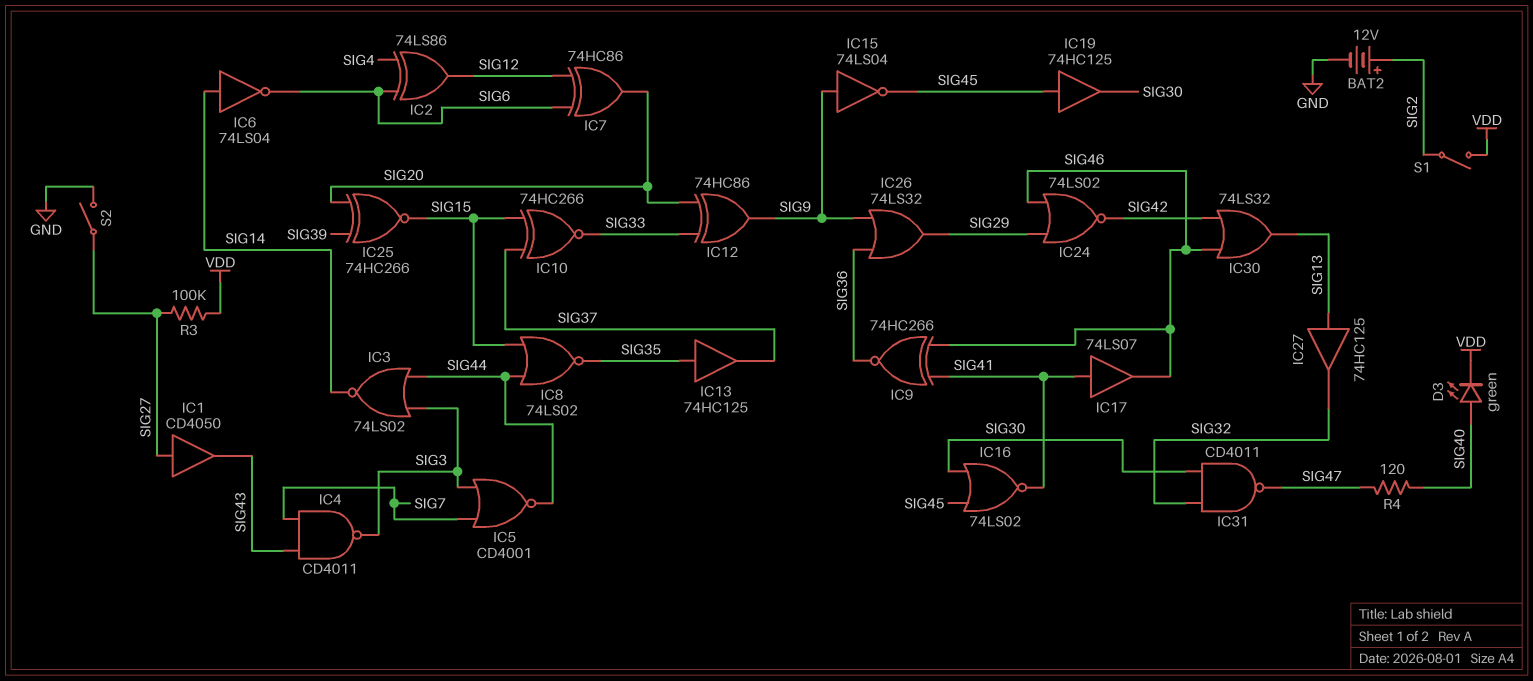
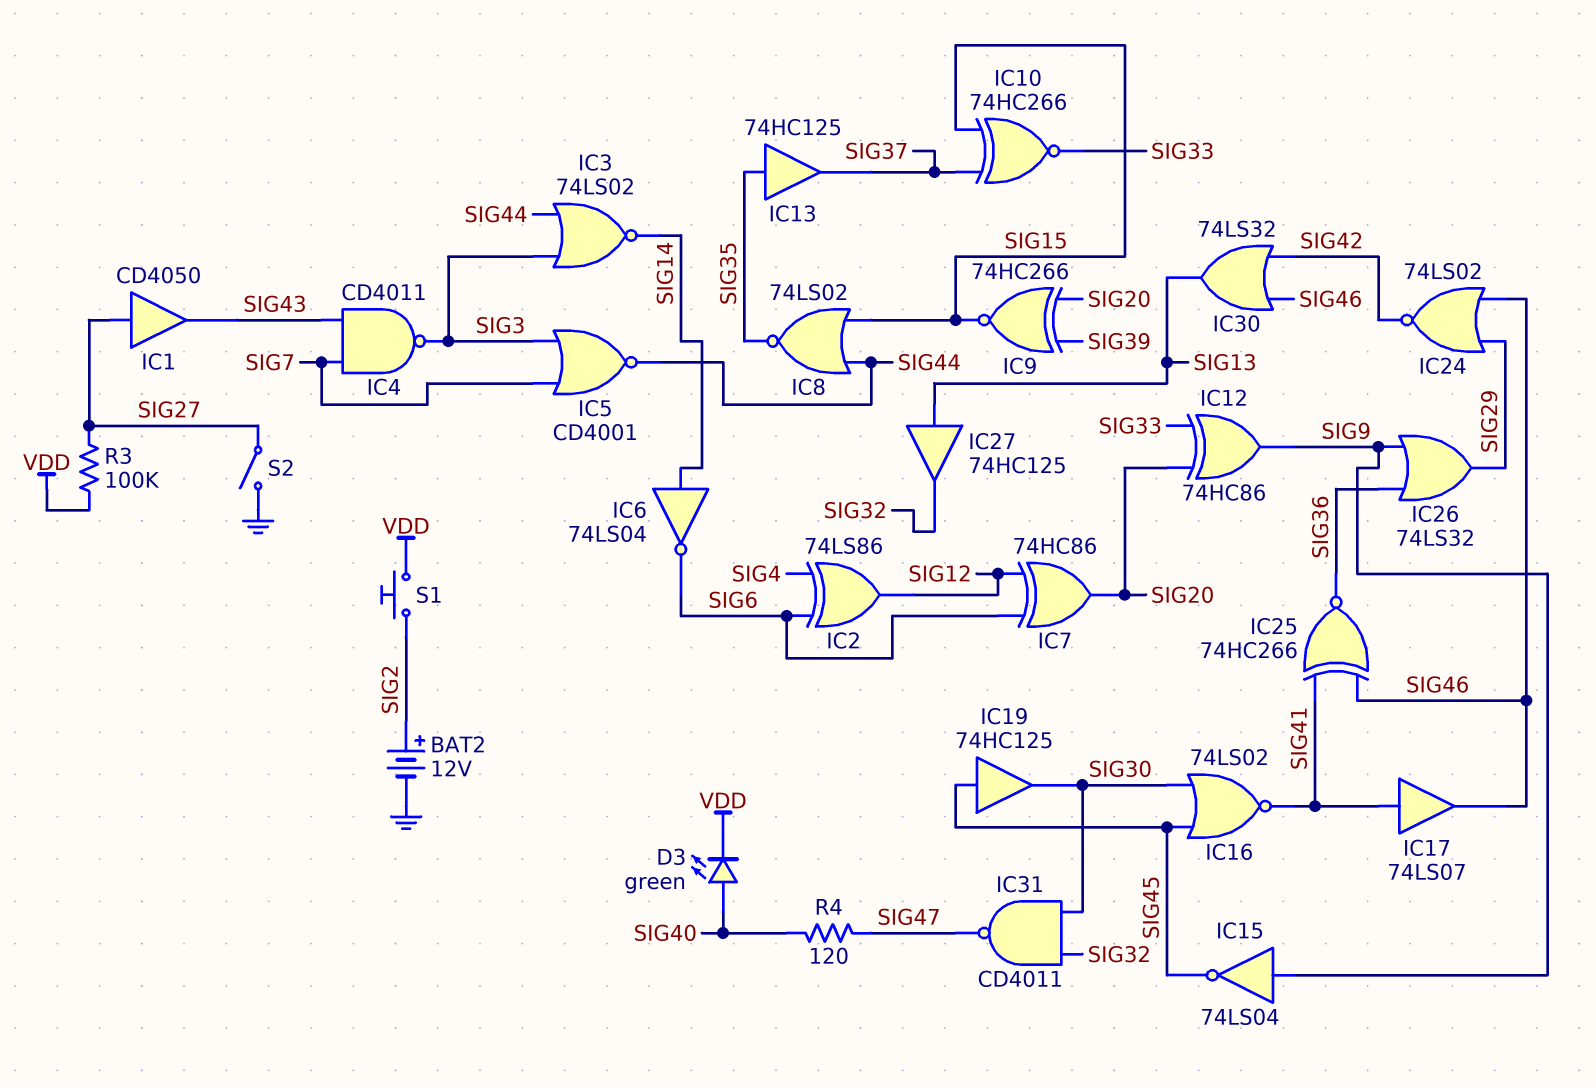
IC9: XNOR 74HC266 (in SIG41, in SIG46, out SIG36) -> XNOR 74HC266 (in SIG20, in SIG39, out SIG15)
IC25: XNOR 74HC266 (in SIG20, in SIG39, out SIG15) -> XNOR 74HC266 (in SIG41, in SIG46, out SIG36)
S1: switch (SIG2, VDD) -> button (SIG2, VDD)

